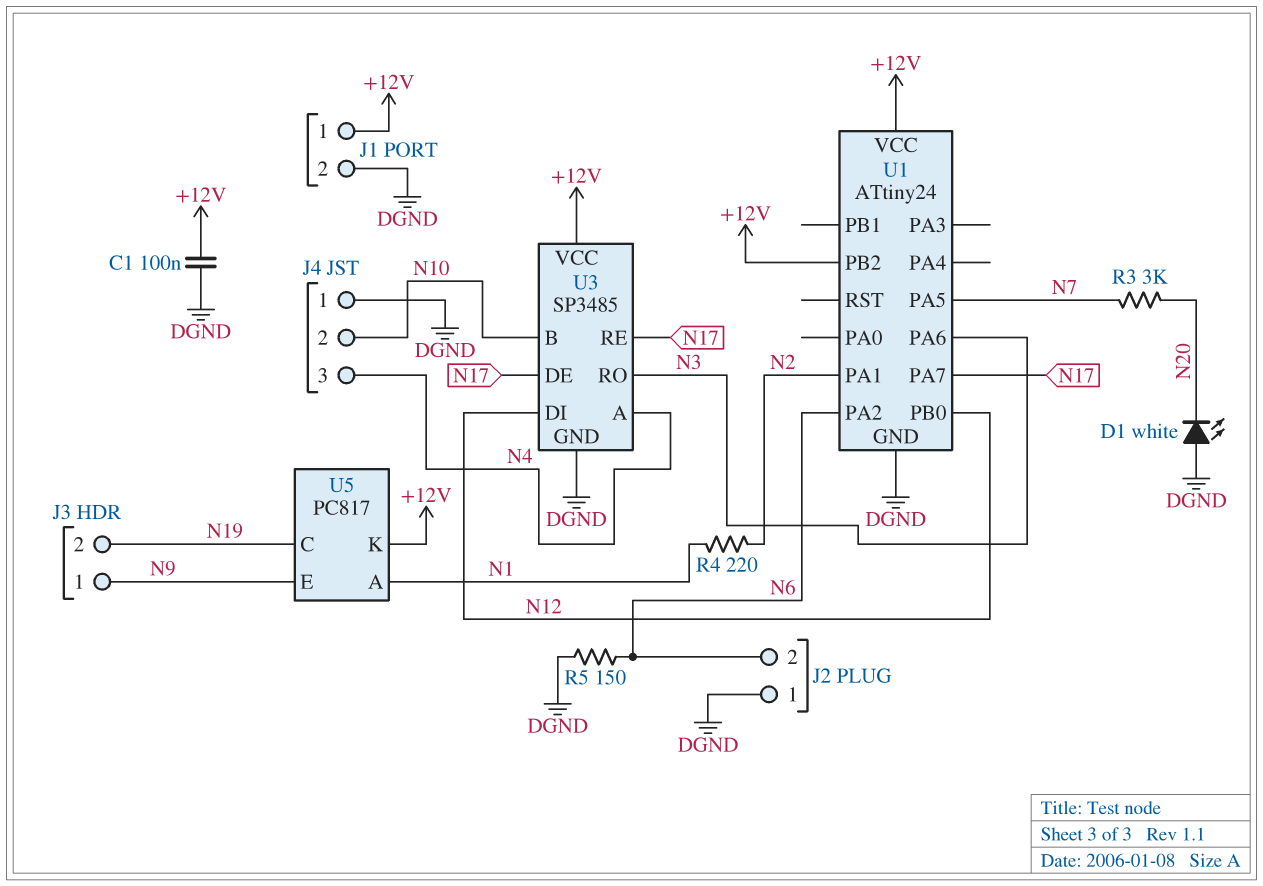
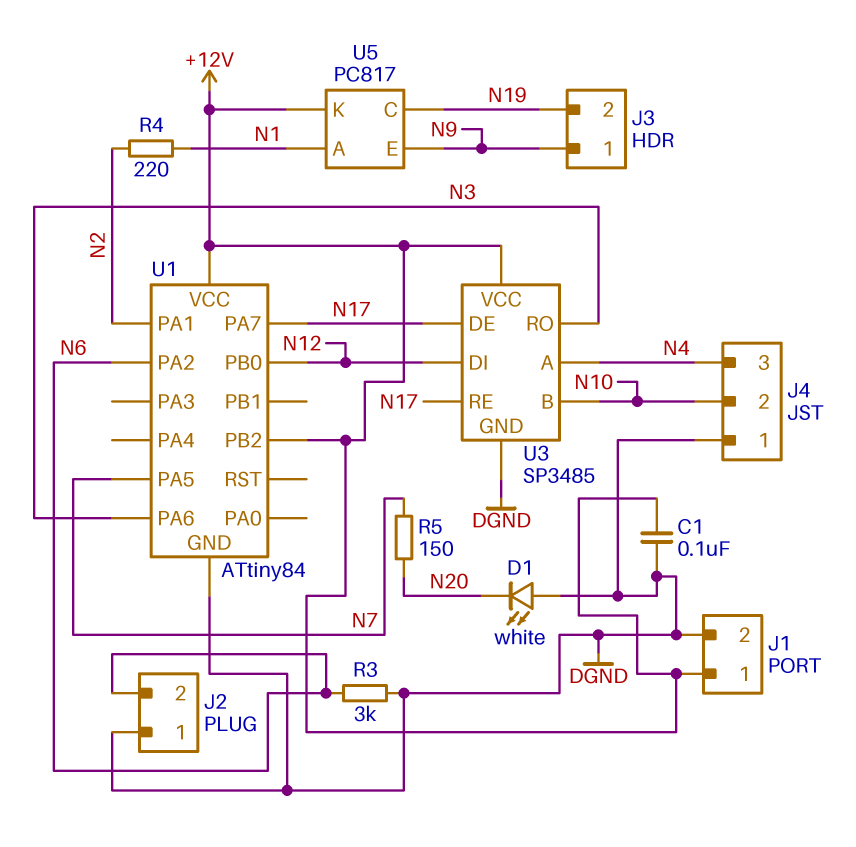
R3: 3k (N7, N20) -> 3k (DGND, N6)
R5: 150 (DGND, N6) -> 150 (N7, N20)
U1: ATtiny24 -> ATtiny84

